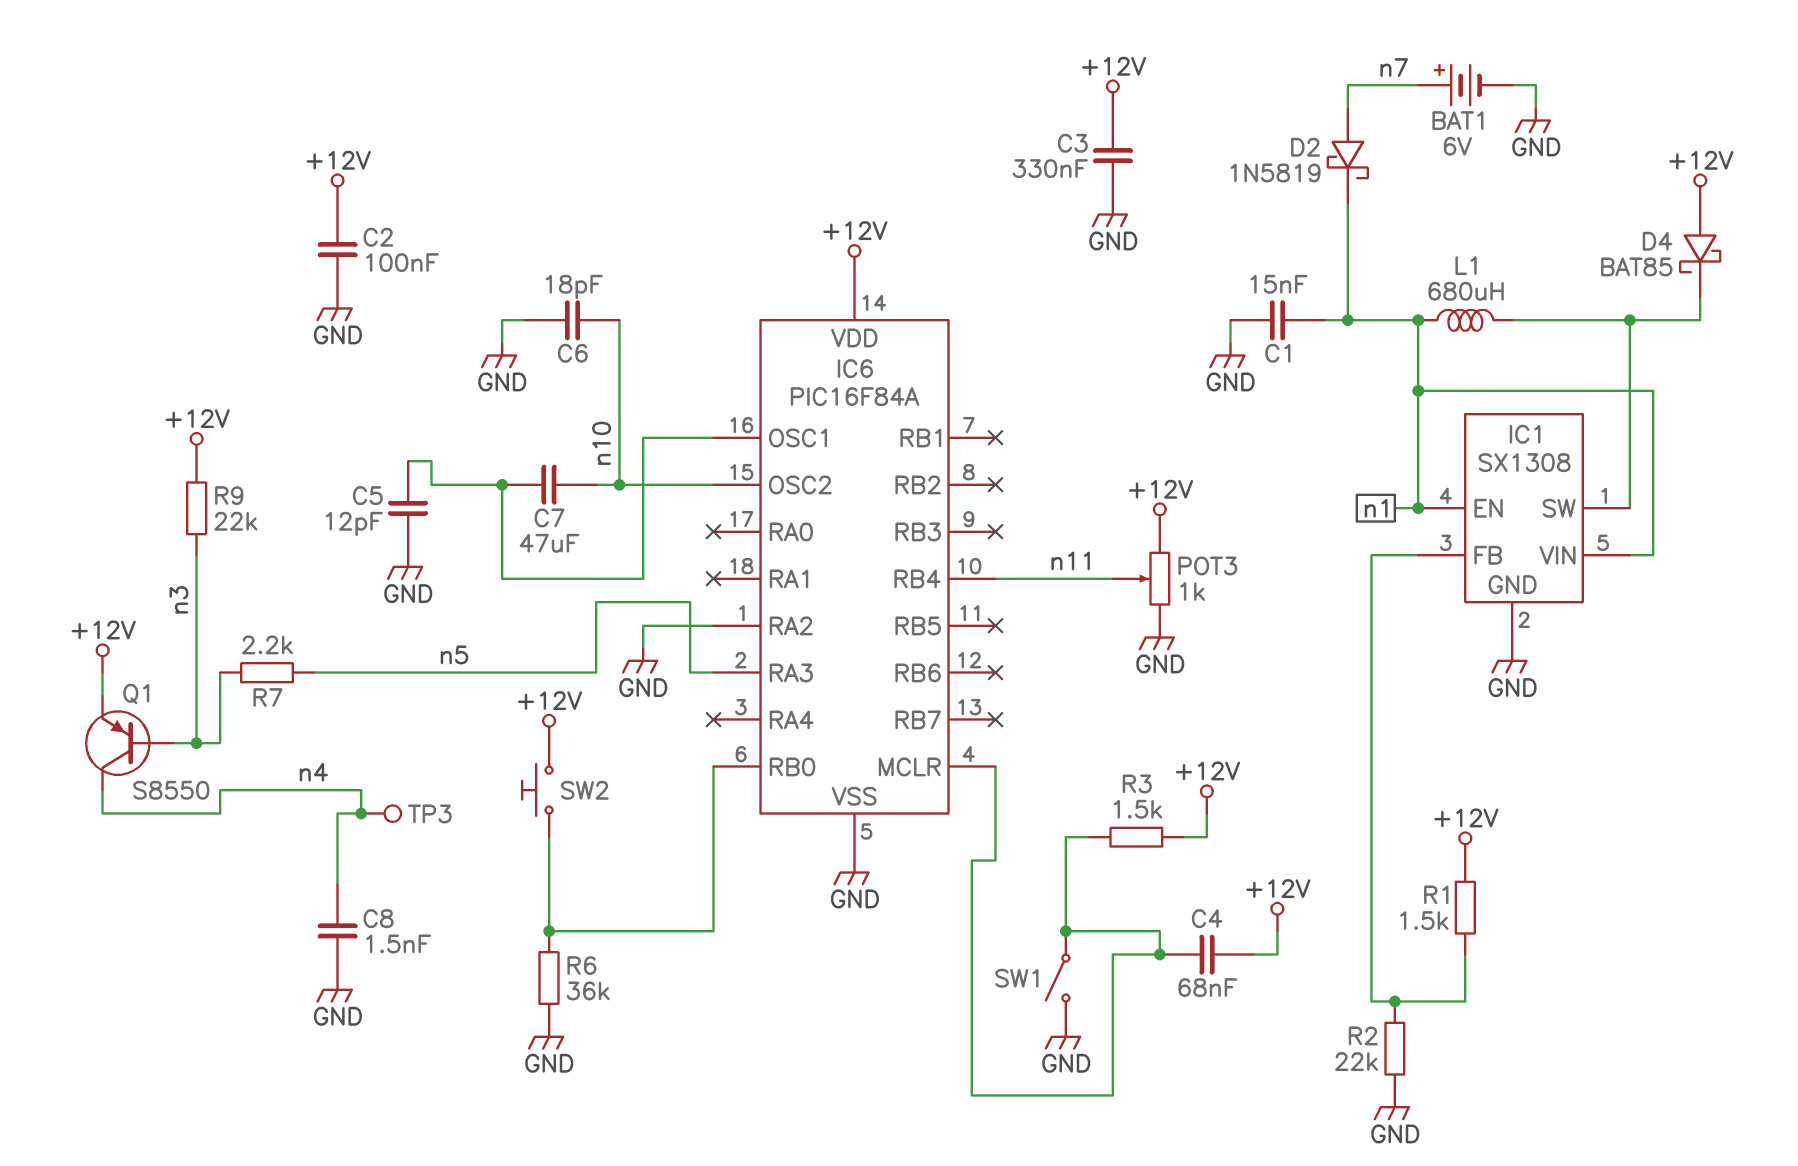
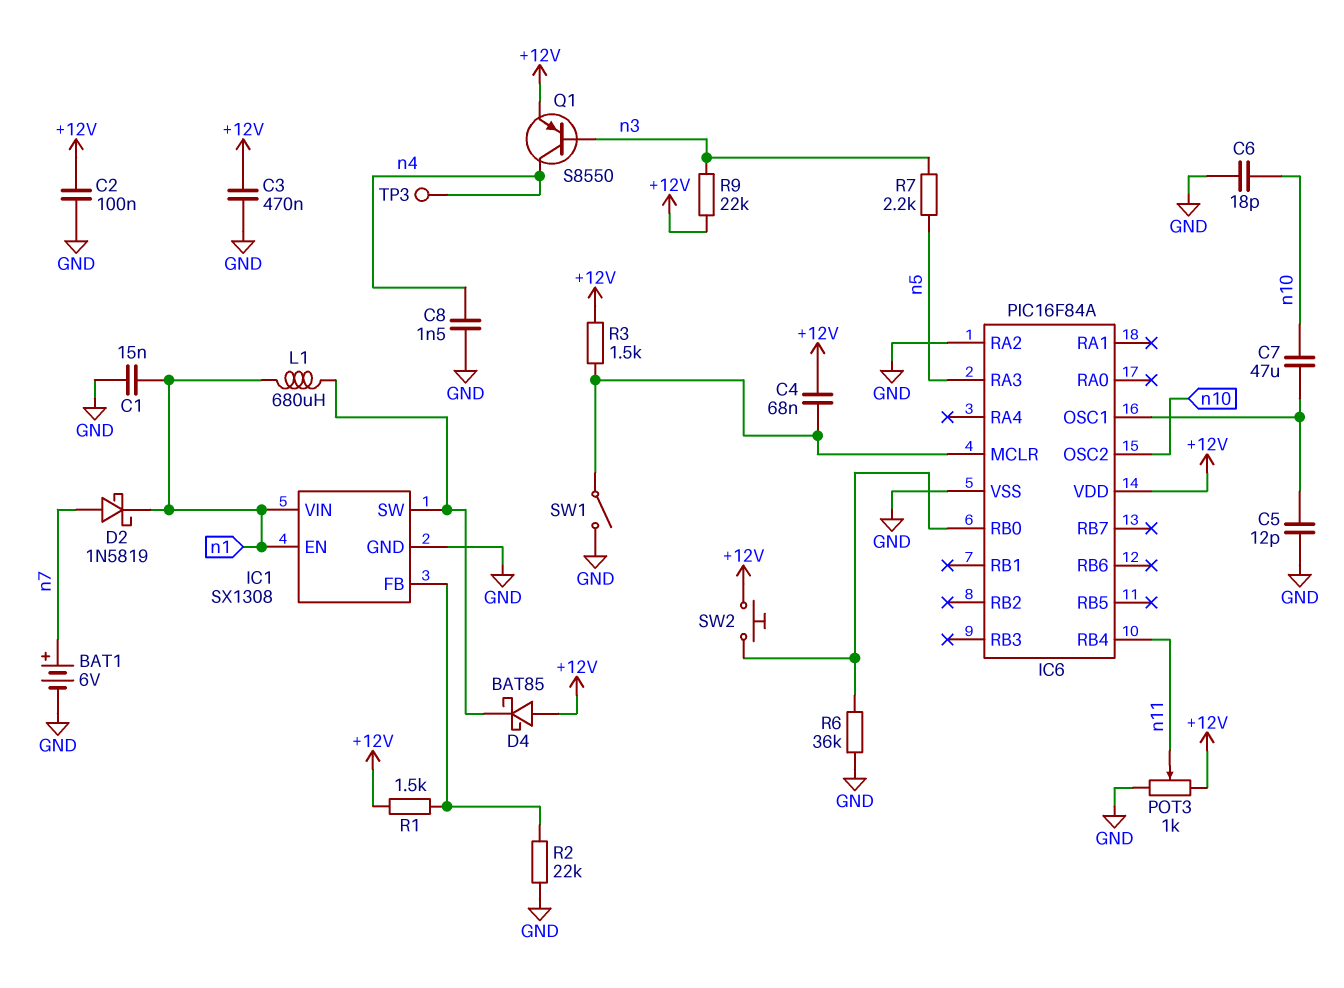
C3: 330nF (+12V, GND) -> 470nF (+12V, GND)

